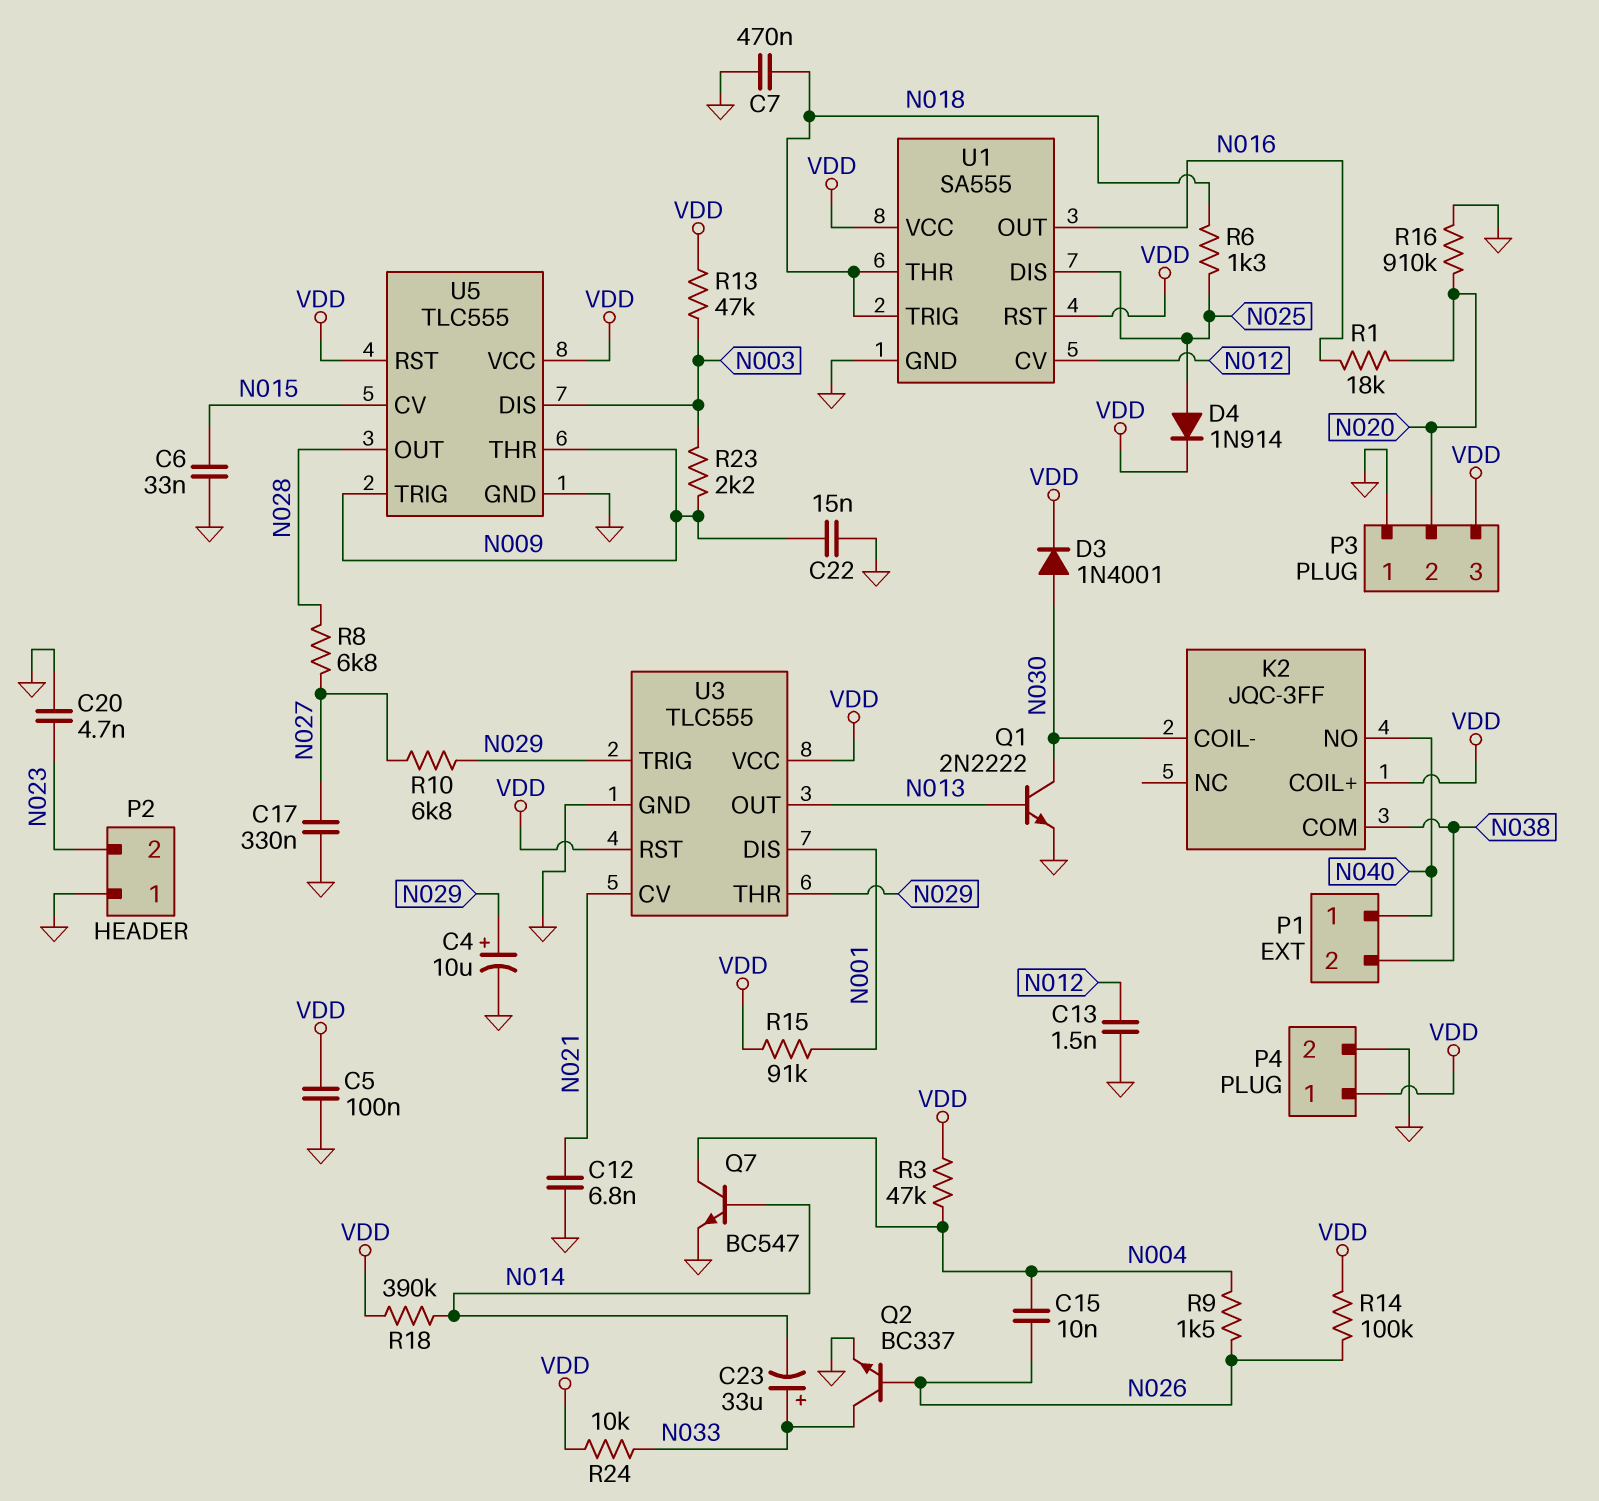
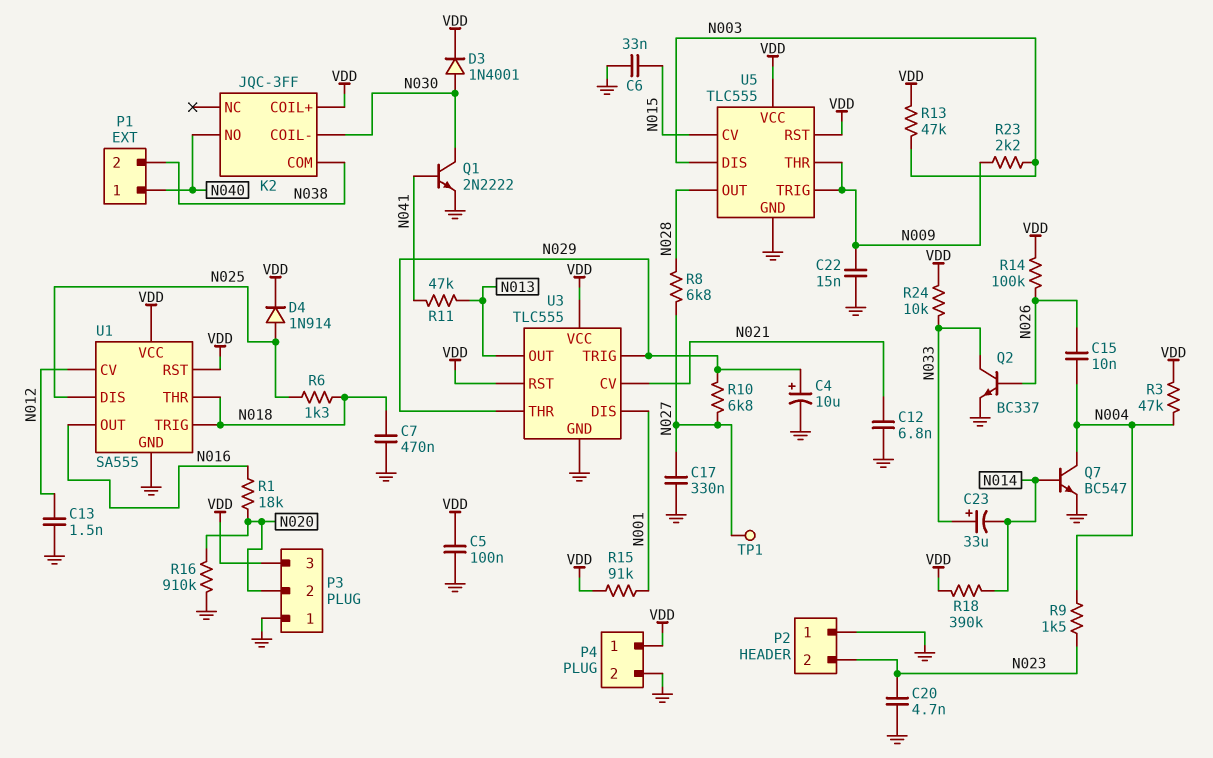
Q1: NPN 2N2222 (B N013, C N030, E GND) -> NPN 2N2222 (B N041, C N030, E GND)
R9: 1.5k (N004, N026) -> 1.5k (N004, N023)
R11: none -> 47k (N013, N041)
TP1: none -> test point (N027)

